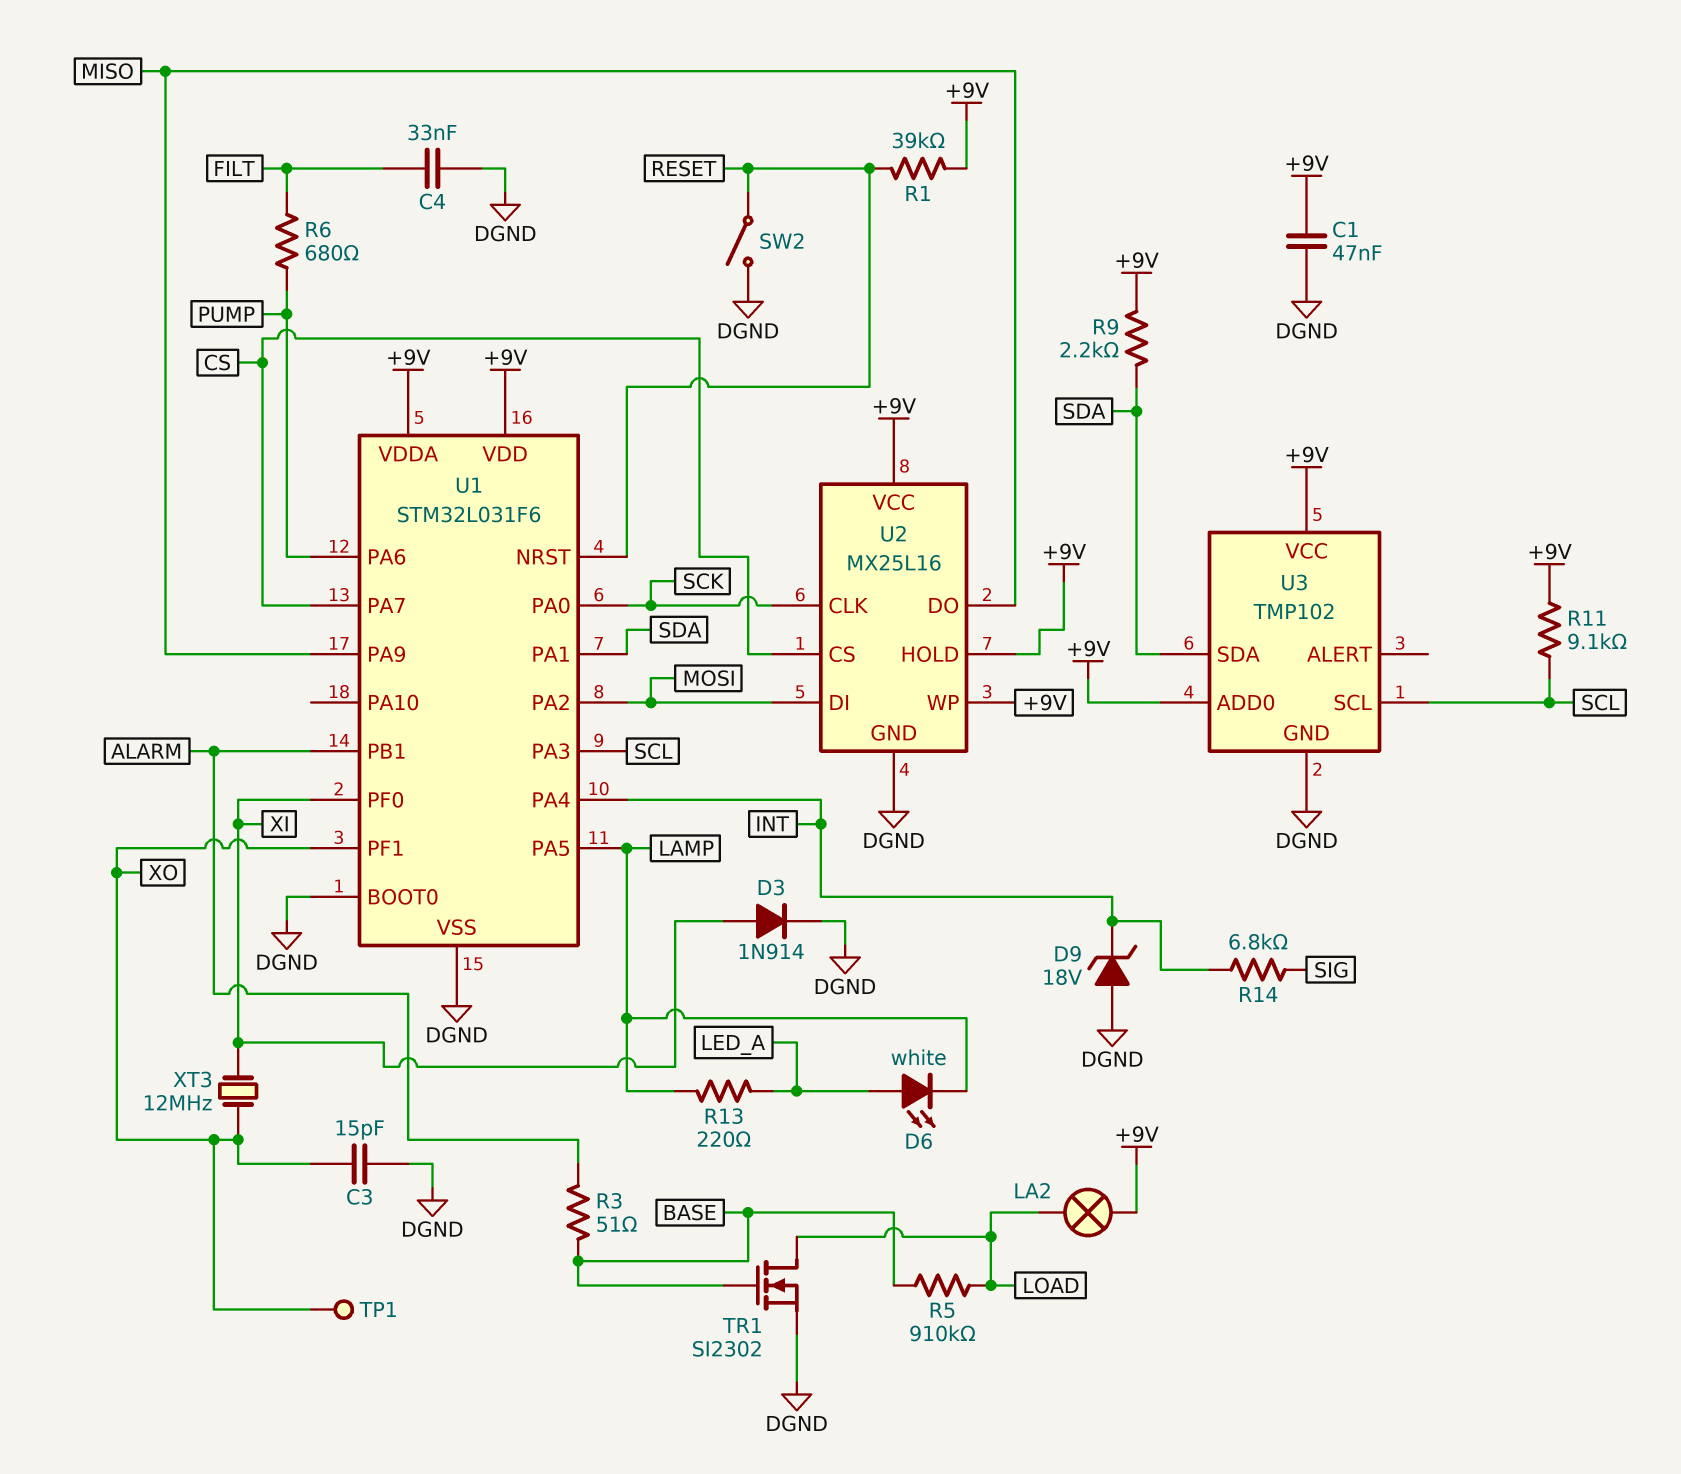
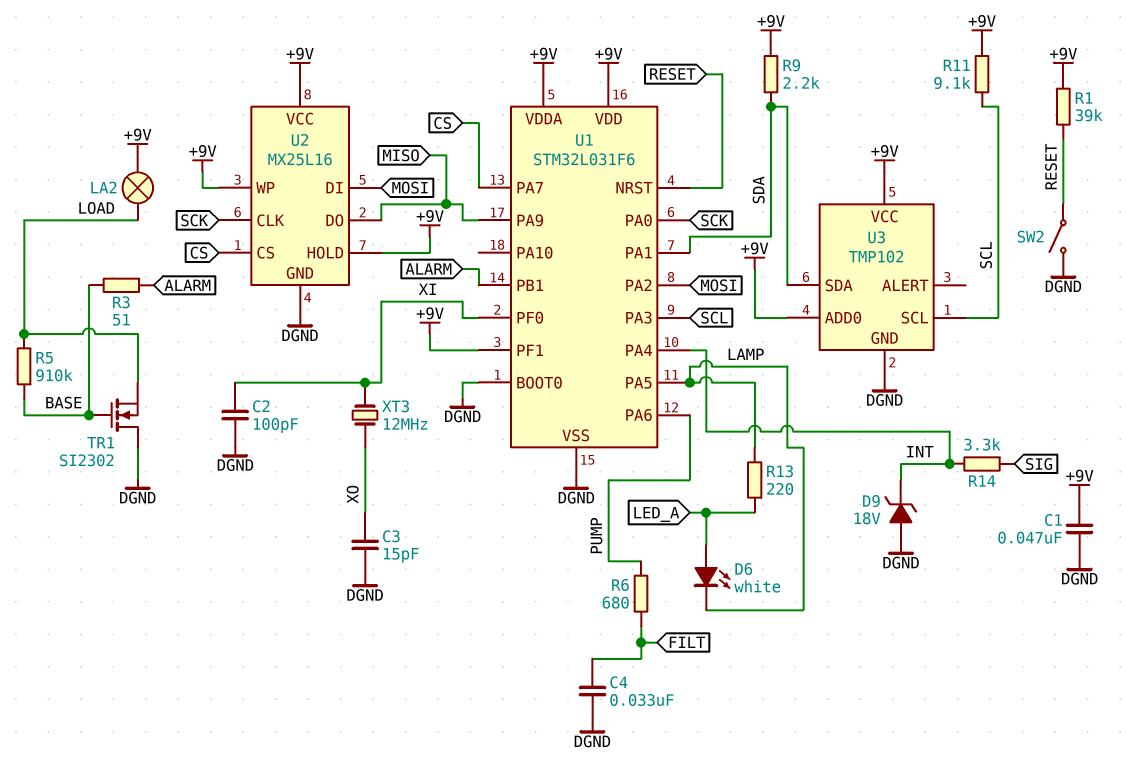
C2: none -> 100pF (DGND, XI)
D3: diode 1N914 (A XI, K DGND) -> none
R14: 6.8k (INT, SIG) -> 3.3k (INT, SIG)
TP1: test point (XO) -> none
TR1: NMOS SI2302 (G BASE, D LOAD, S DGND) -> NMOS SI2302 (G BASE, D DGND, S LOAD)
U1 pin PF1: XO -> +9V

